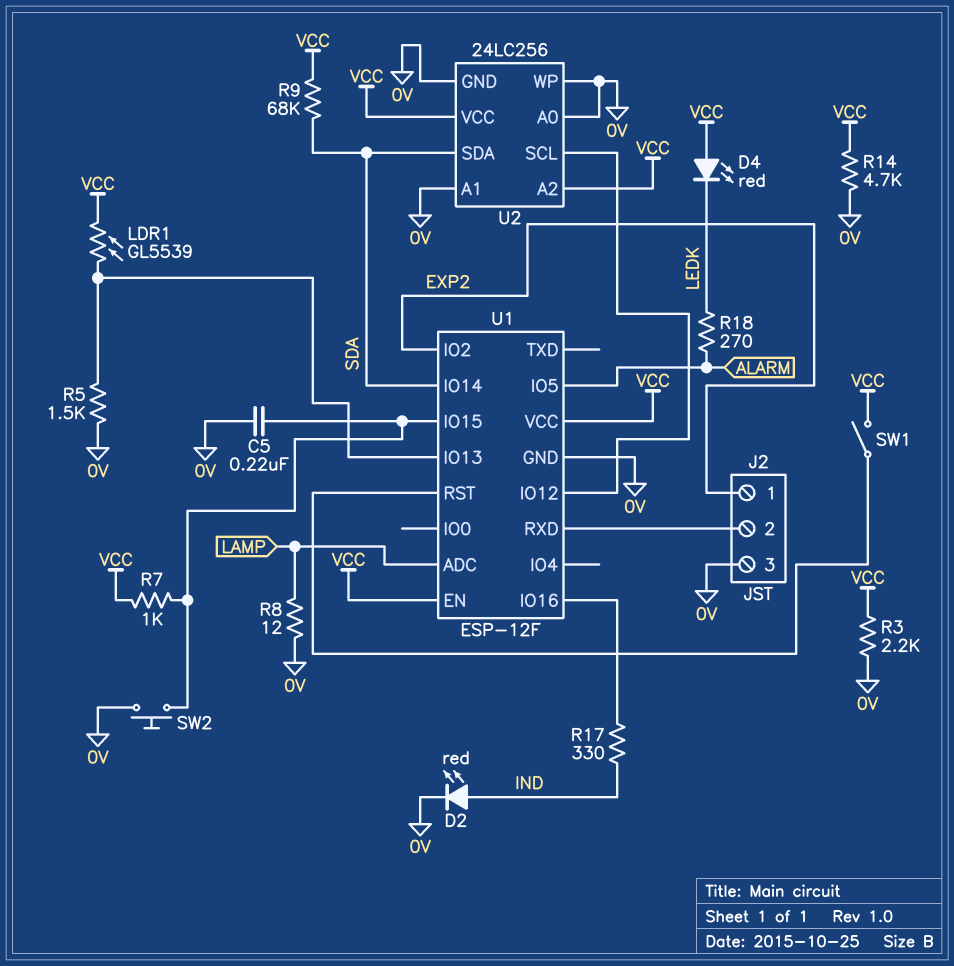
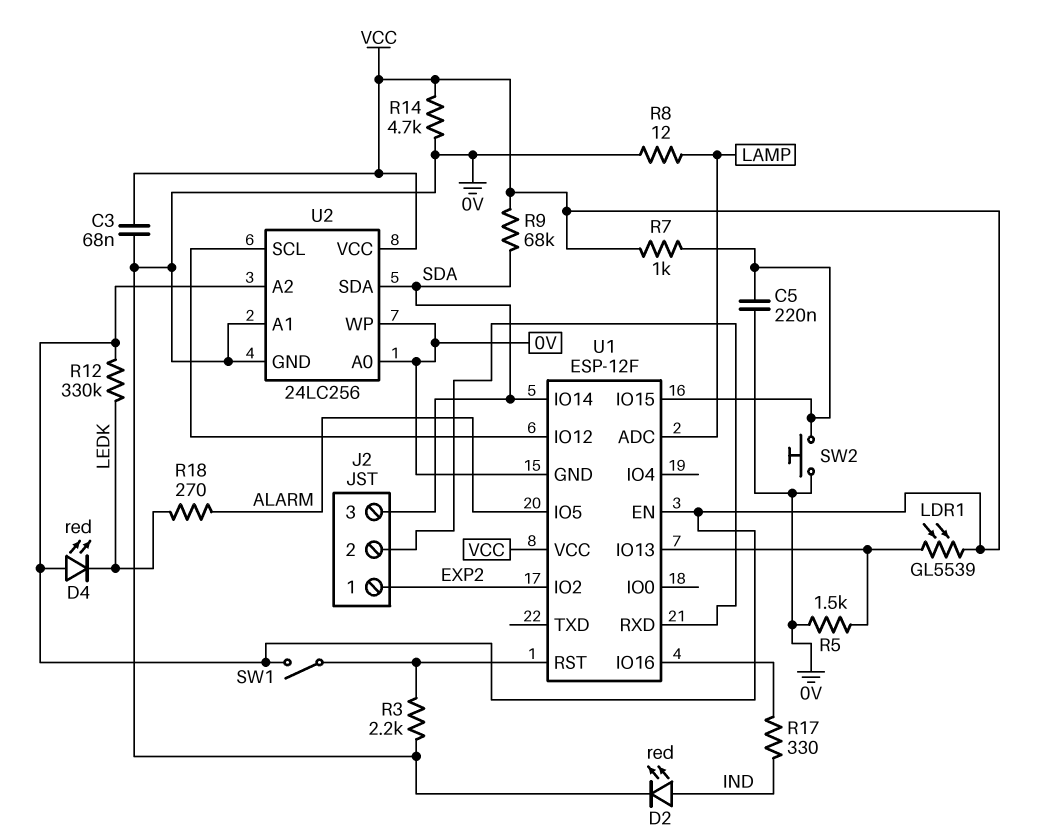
C3: none -> 68nF (0V, VCC)
J2 pin 3: 0V -> SDA
R3: 2.2k (0V, VCC) -> 2.2k (0V, U1/RST)
R12: none -> 330k (LEDK, VCC)

